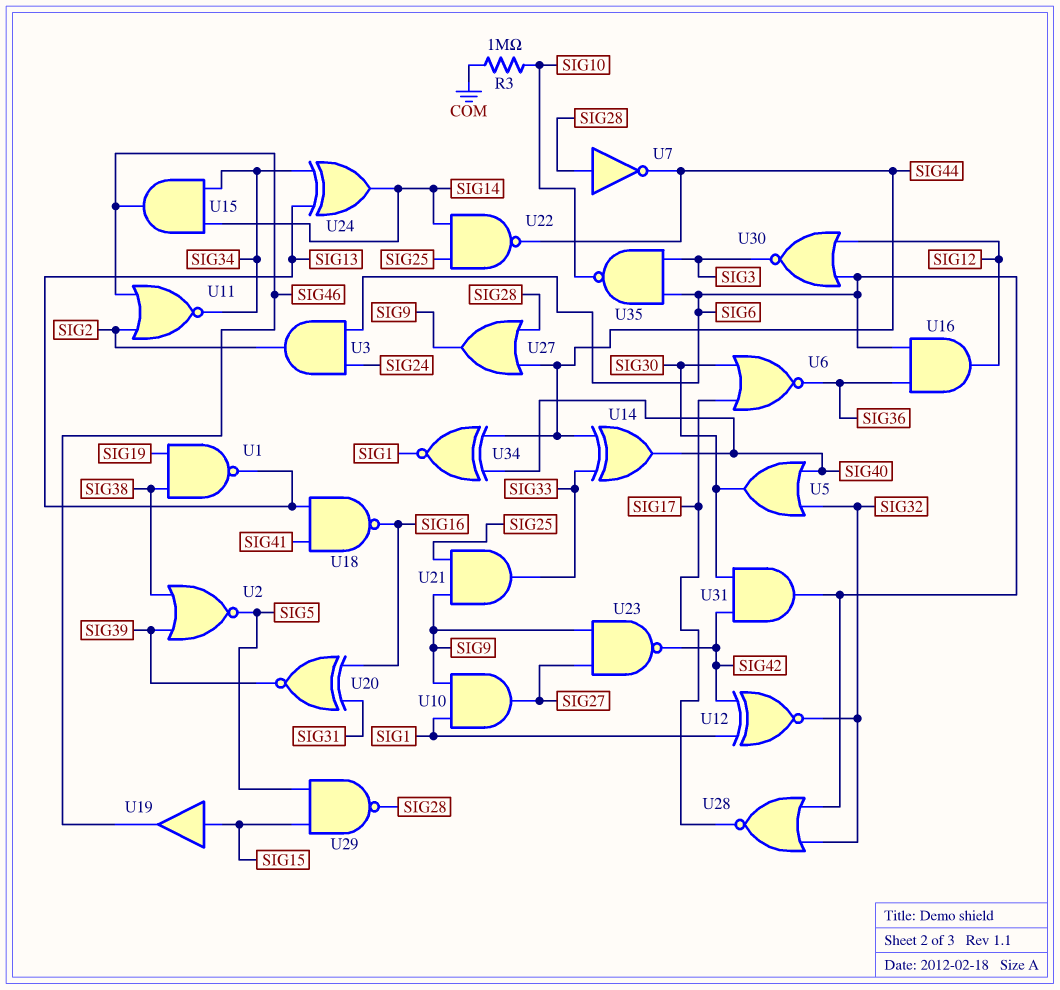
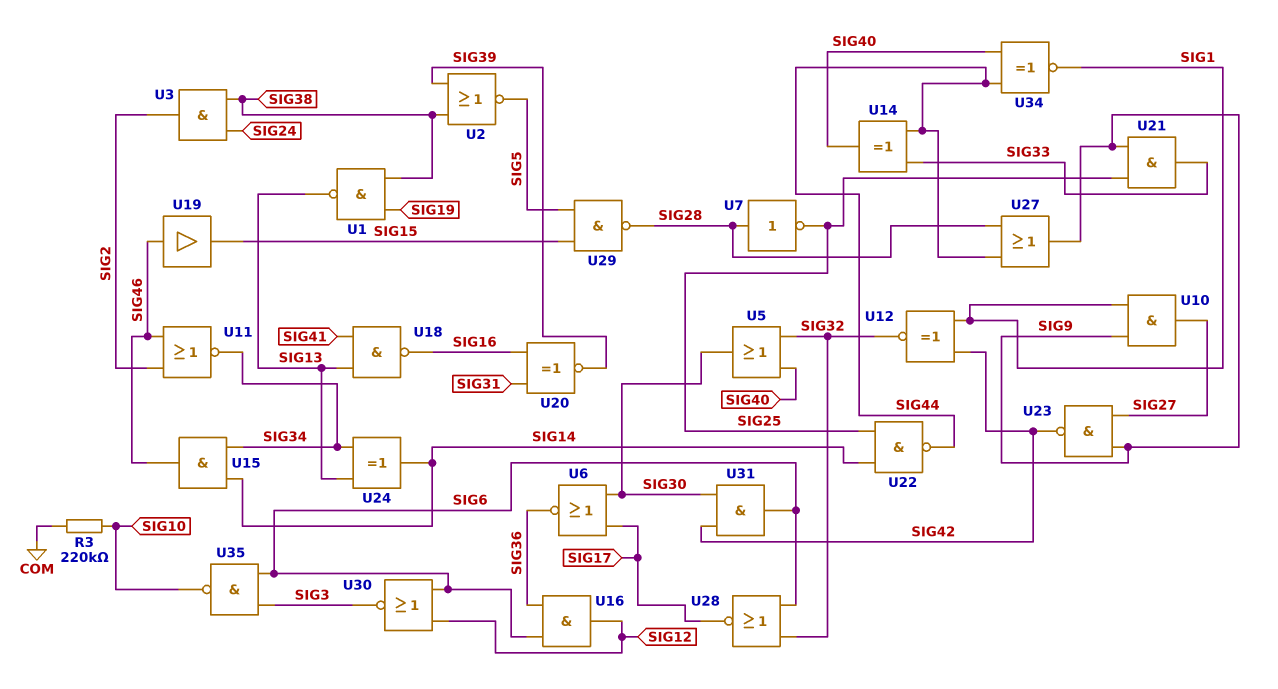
R3: 1M (COM, SIG10) -> 220k (COM, SIG10)
U3: AND (in SIG6, in SIG24, out SIG2) -> AND (in SIG24, in SIG38, out SIG2)
U7: NOT (in SIG28, out SIG44) -> NOT (in SIG28, out SIG25)
U19: buffer (in SIG15, out SIG46) -> buffer (in SIG46, out SIG15)

